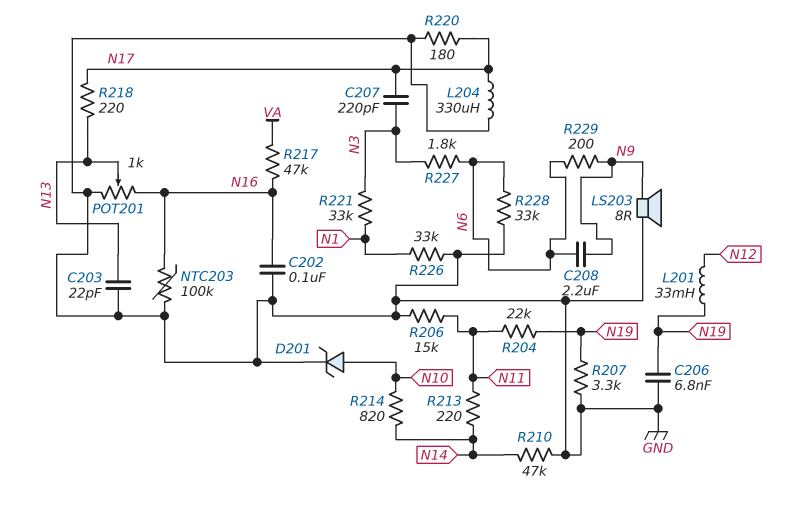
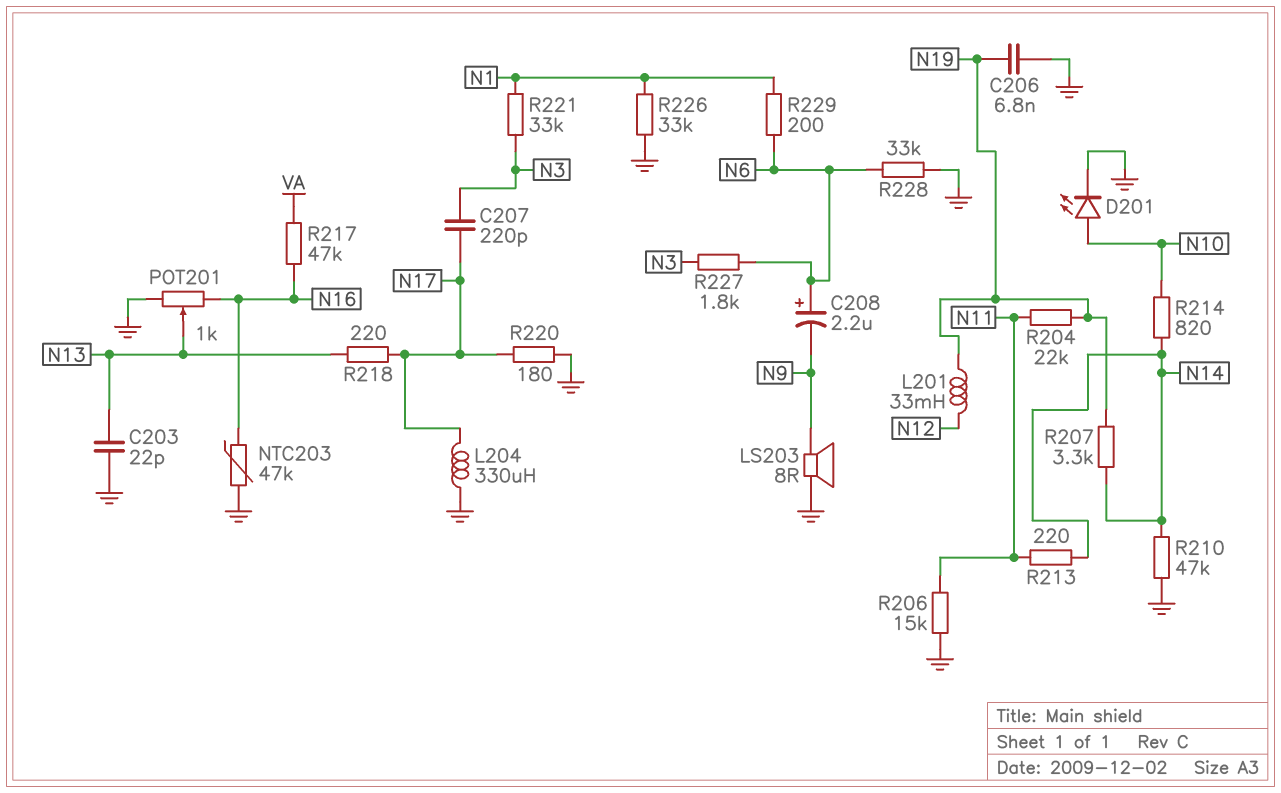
C202: 100nF (GND, N16) -> none
C208: 2.2uF (N6, N9) -> 2.2uF (plus N6, minus N9)
D201: zener (A N10, K GND) -> LED (A N10, K GND)
NTC203: 100k (GND, N16) -> 47k (GND, N16)
R207: 3.3k (GND, N19) -> 3.3k (N14, N19)
R229: 200 (N6, N9) -> 200 (N1, N6)

